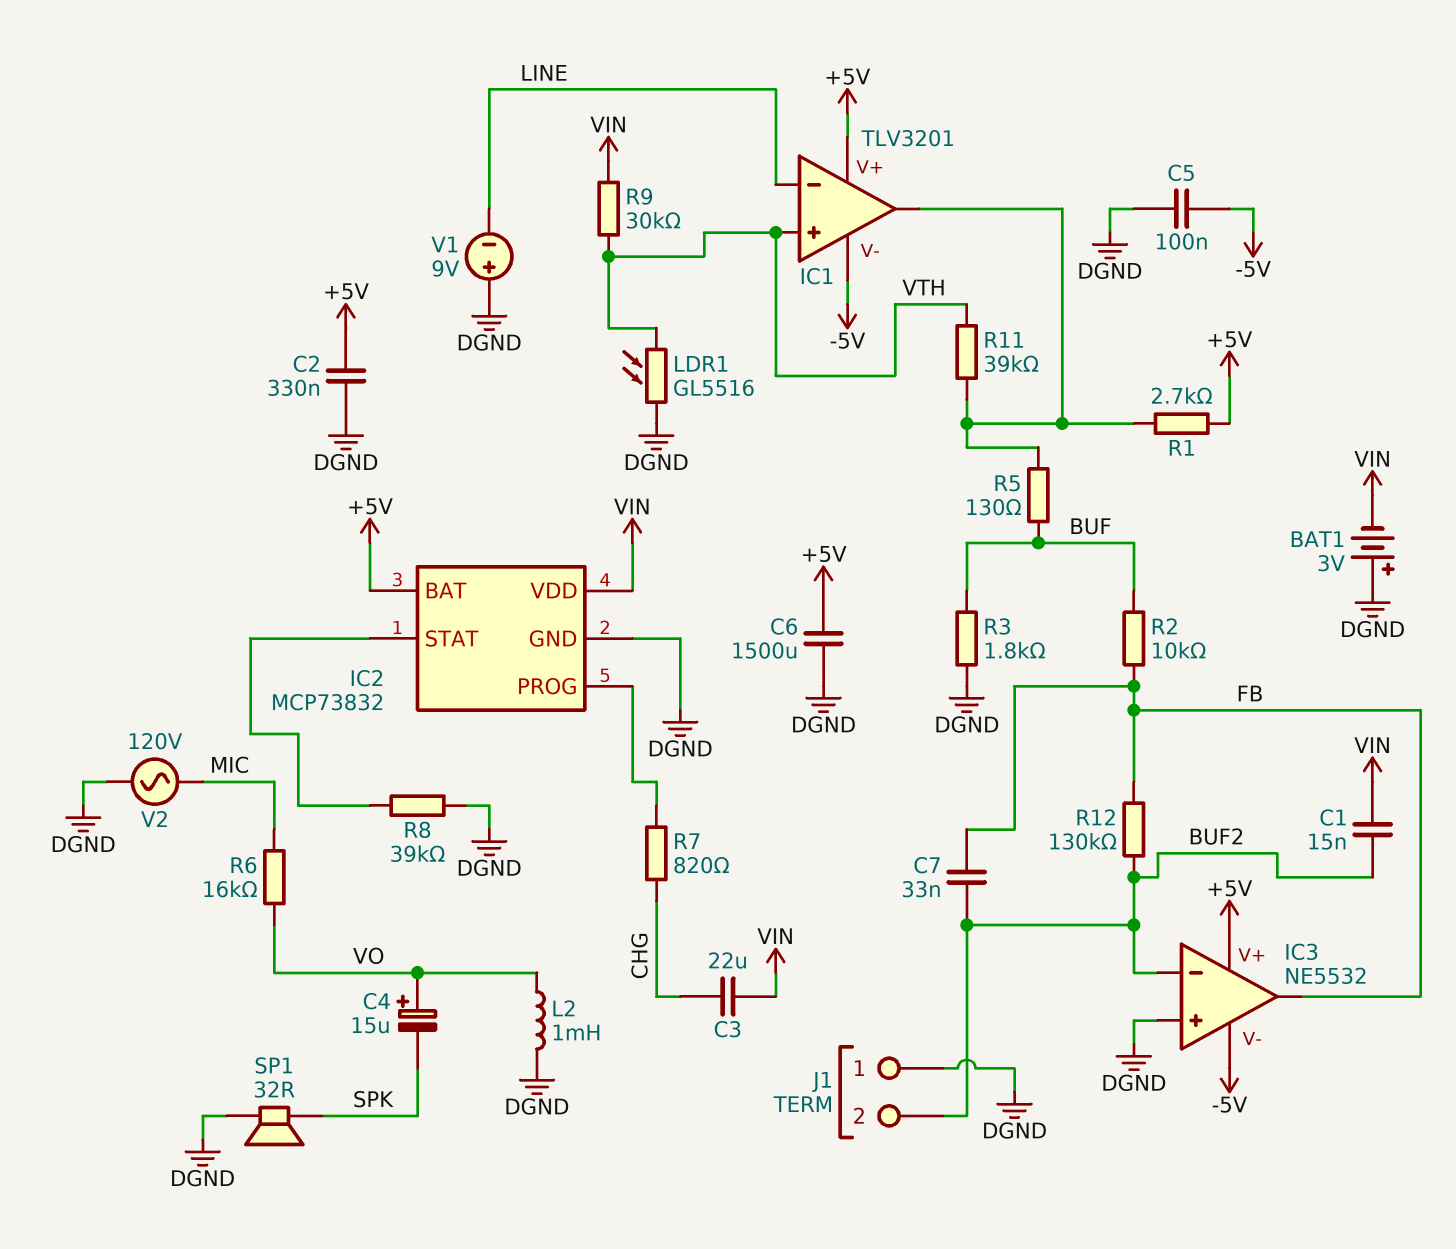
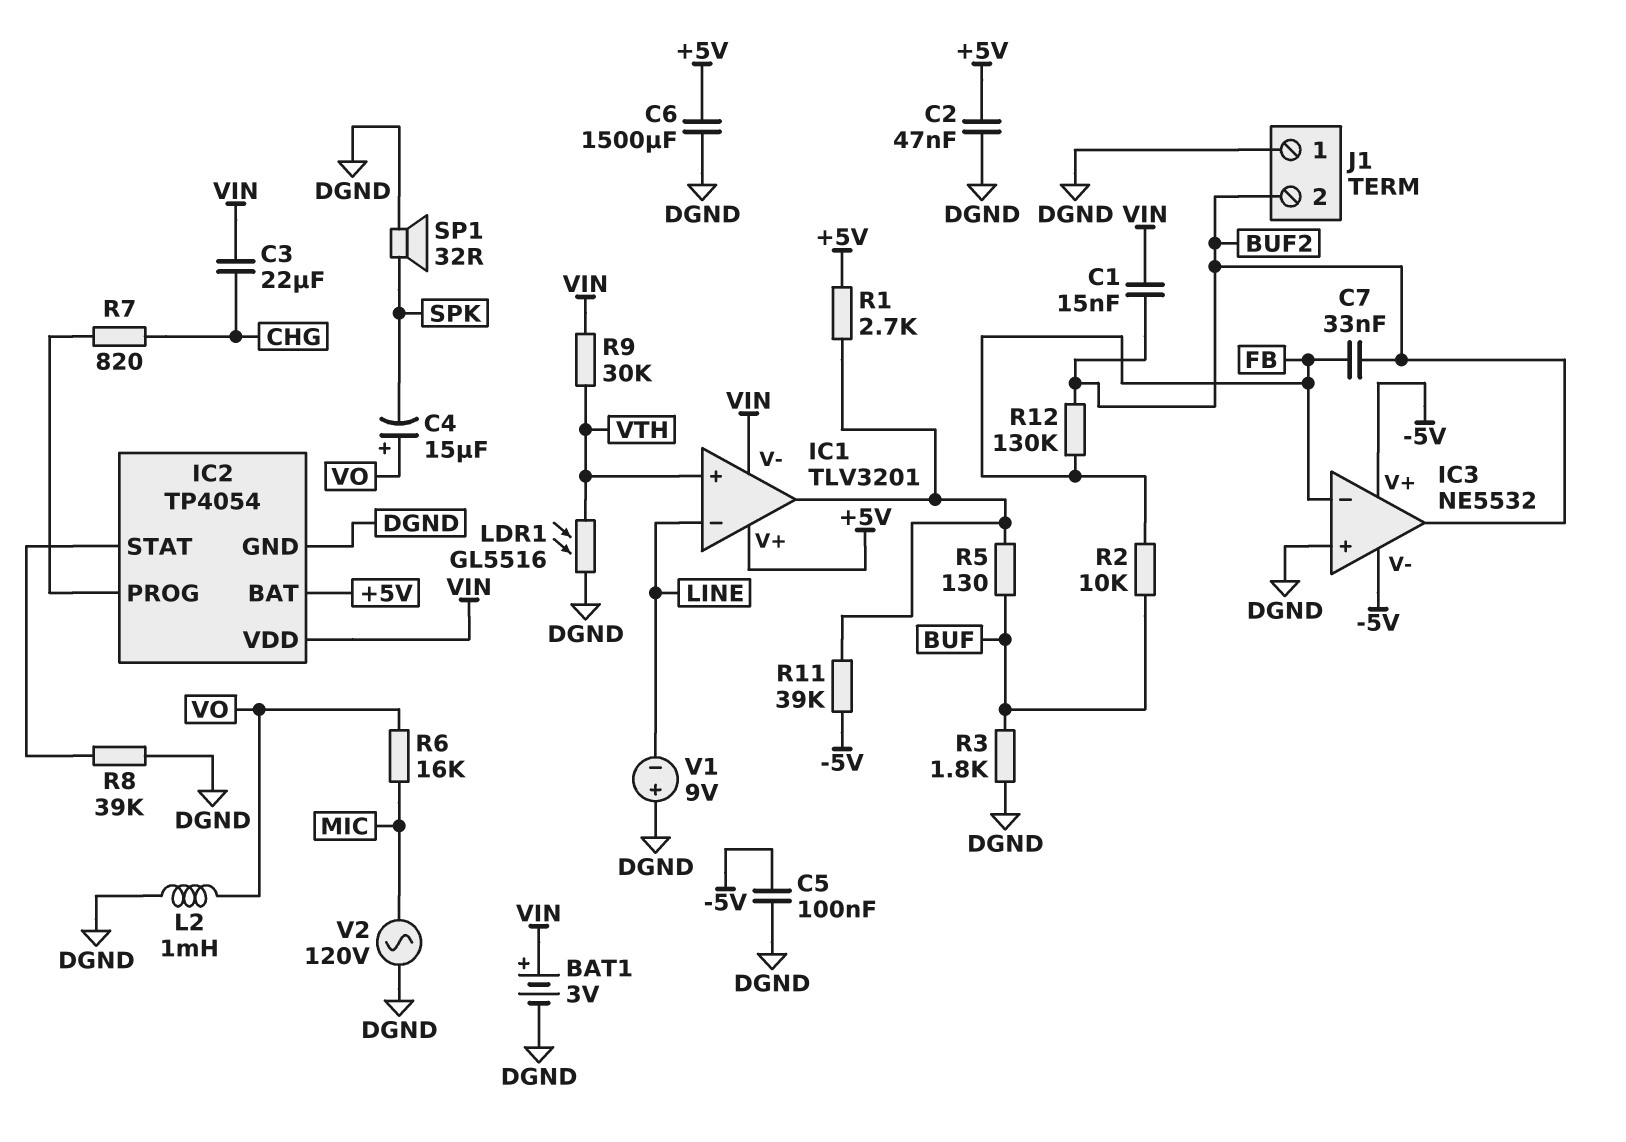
BAT1: 3V (plus DGND, minus VIN) -> 3V (plus VIN, minus DGND)
C2: 330nF (+5V, DGND) -> 47nF (+5V, DGND)
IC1 pin V-: -5V -> VIN
IC2: MCP73832 -> TP4054
IC3 pin V+: +5V -> -5V
IC3 pin in-: BUF2 -> FB
IC3 pin out: FB -> BUF2
R11: 39k (IC1/out, VTH) -> 39k (-5V, IC1/out)

